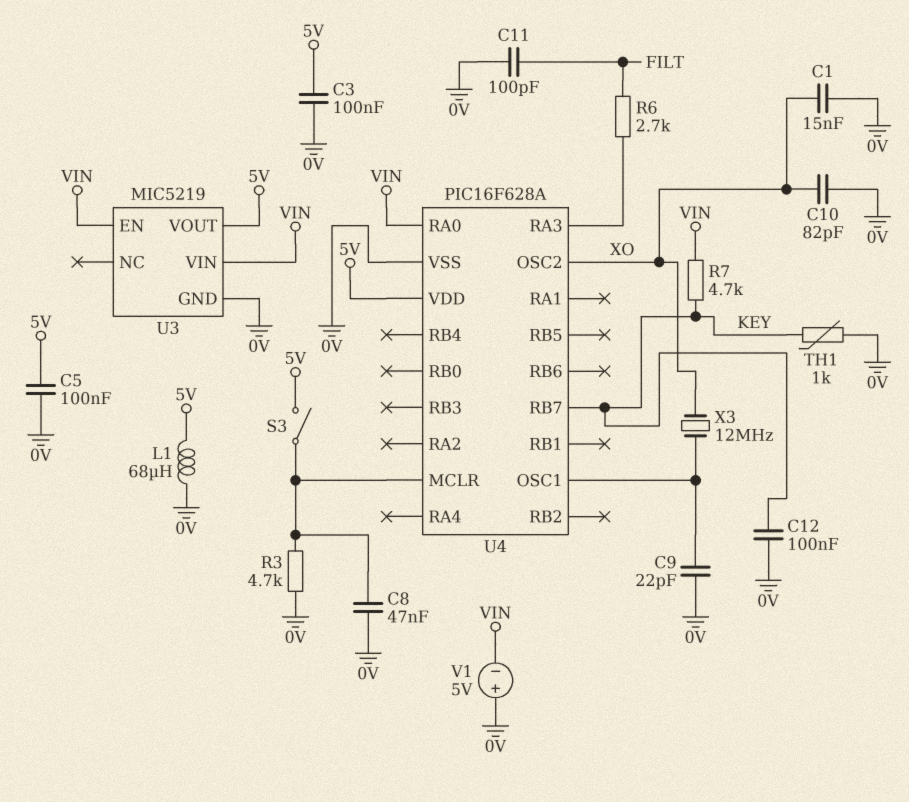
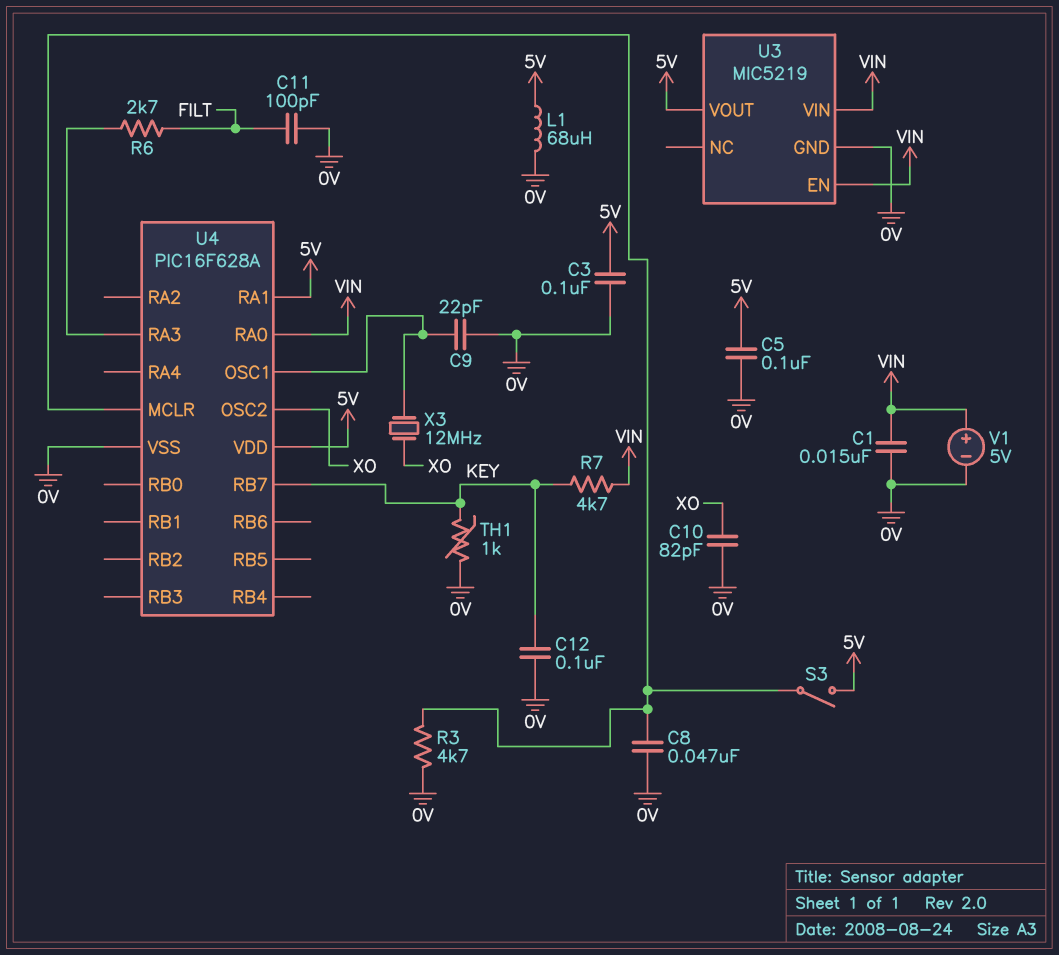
C1: 15nF (0V, XO) -> 15nF (0V, VIN)
U4 pin RA1: none -> 5V
V1: 5V (plus 0V, minus VIN) -> 5V (plus VIN, minus 0V)

